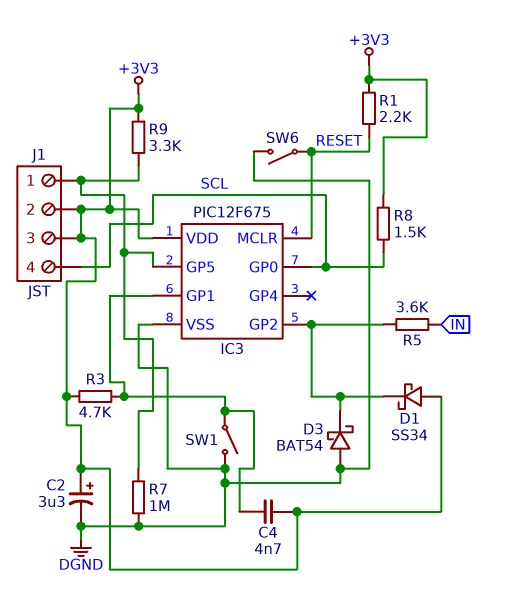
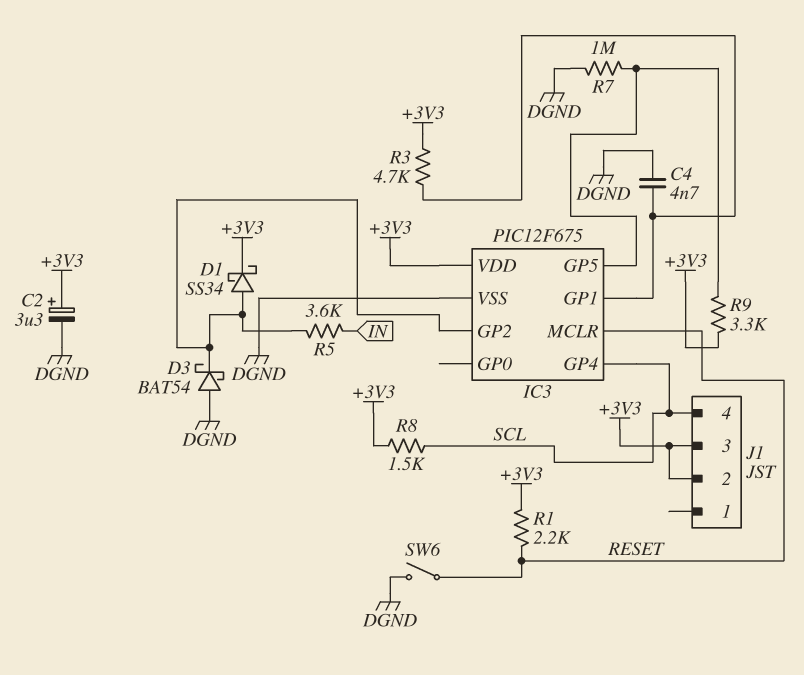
C4: 4.7nF (+3V3, IC3/GP1) -> 4.7nF (DGND, IC3/GP1)
D1: schottky SS34 (A +3V3, K IC3/GP2) -> schottky SS34 (A IC3/GP2, K +3V3)
IC3 pin GP0: SCL -> none
IC3 pin GP4: none -> SCL
J1 pin 1: IC3/GP5 -> none
SW1: switch (DGND, IC3/GP1) -> none

